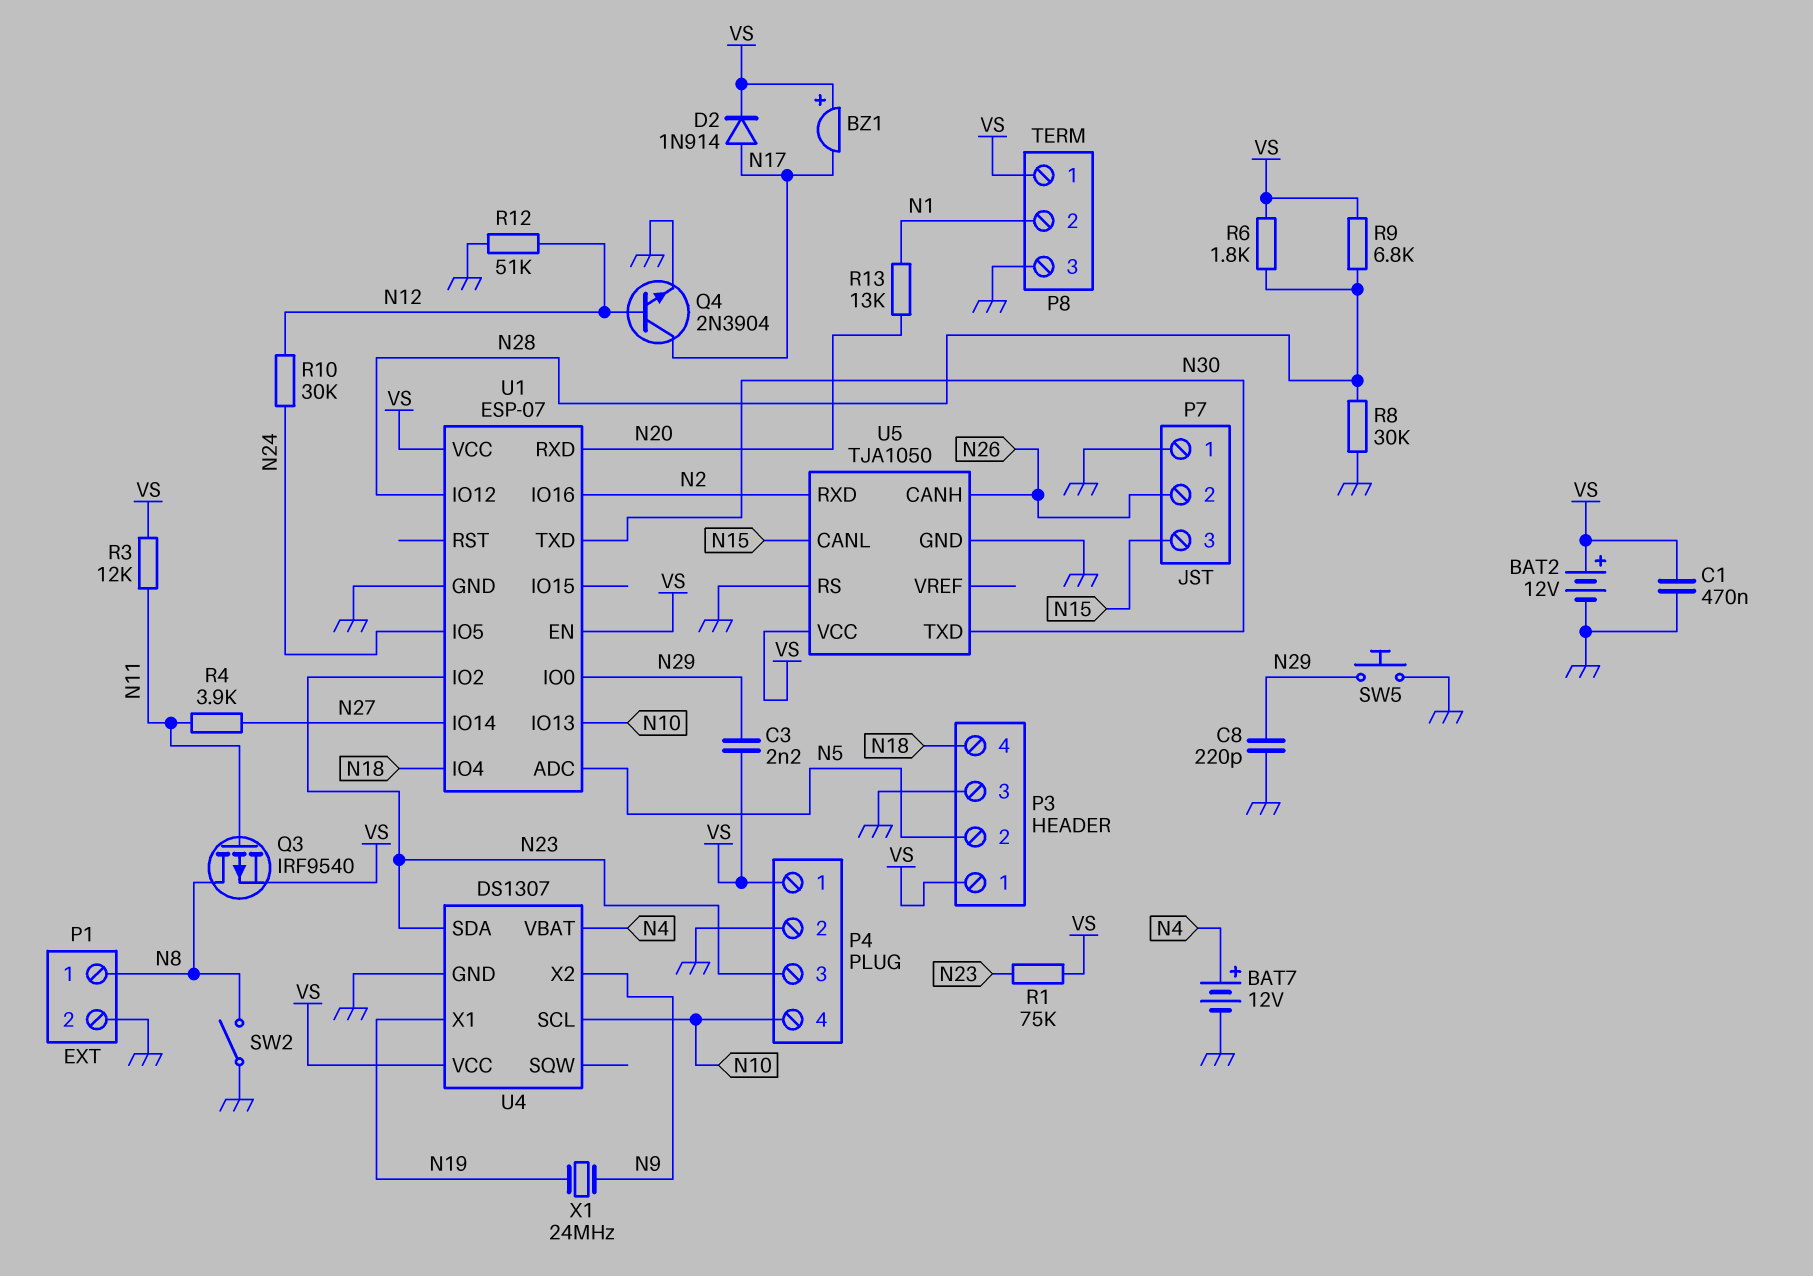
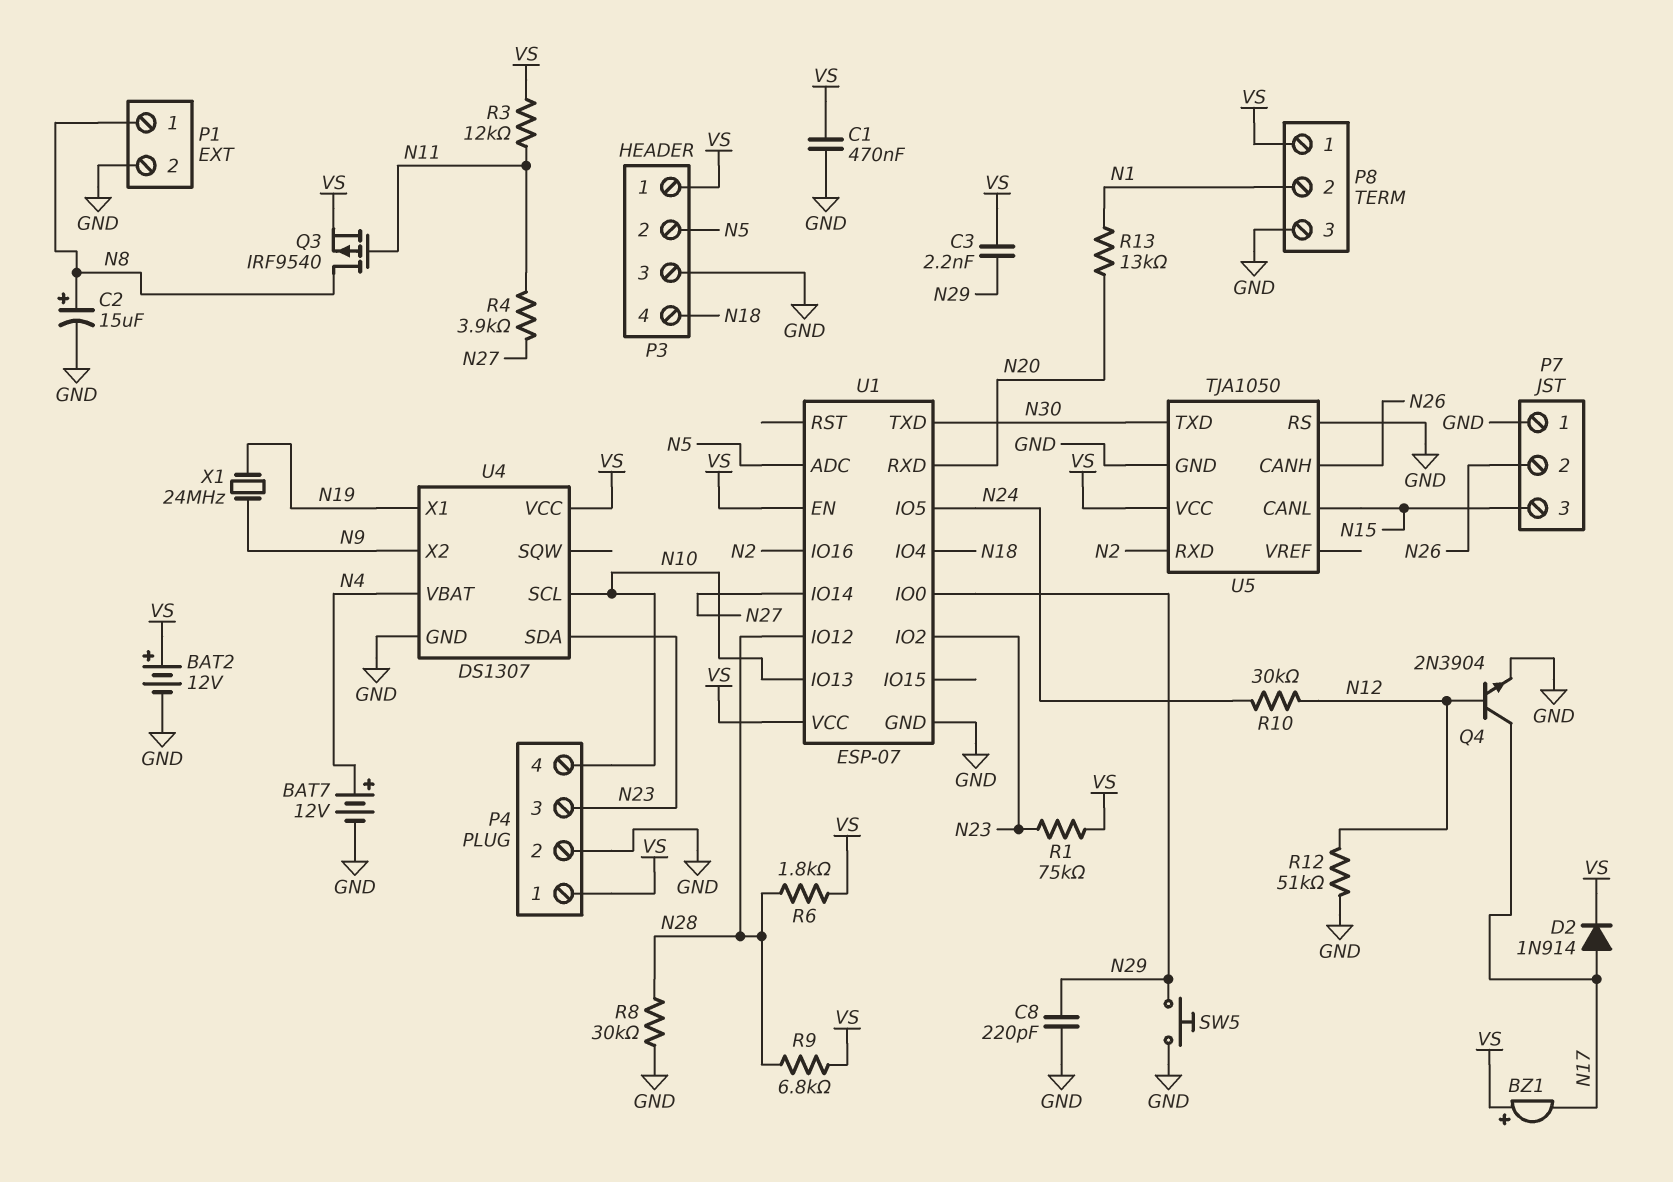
C2: none -> 15uF (plus N8, minus GND)
SW2: switch (GND, N8) -> none

